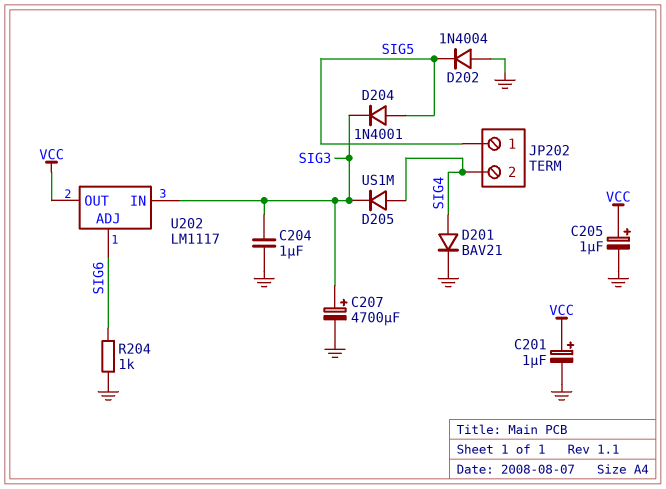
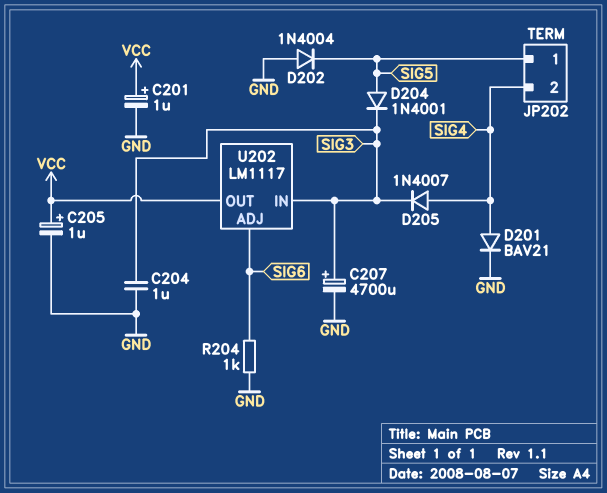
D205: diode US1M (A SIG4, K SIG3) -> diode 1N4007 (A SIG4, K SIG3)

